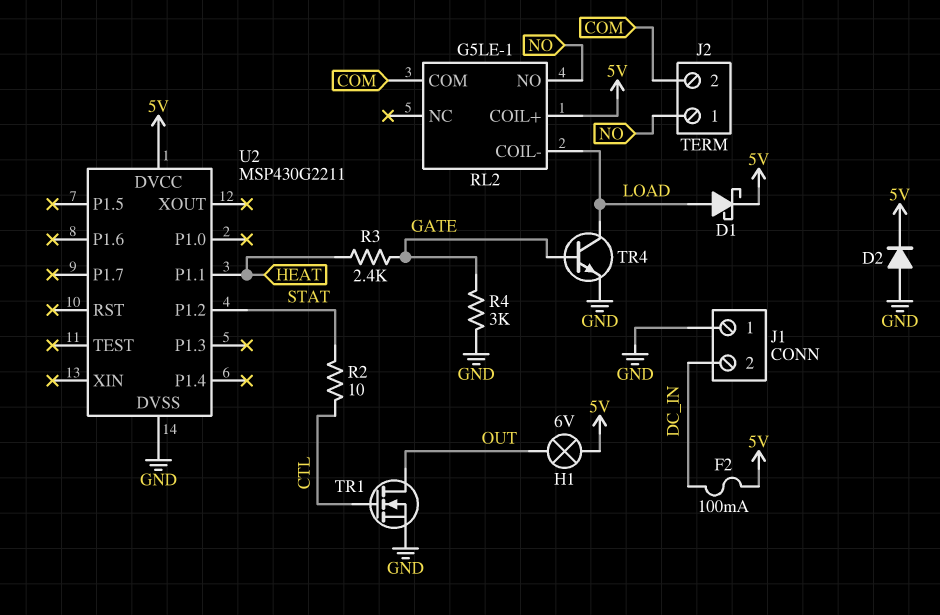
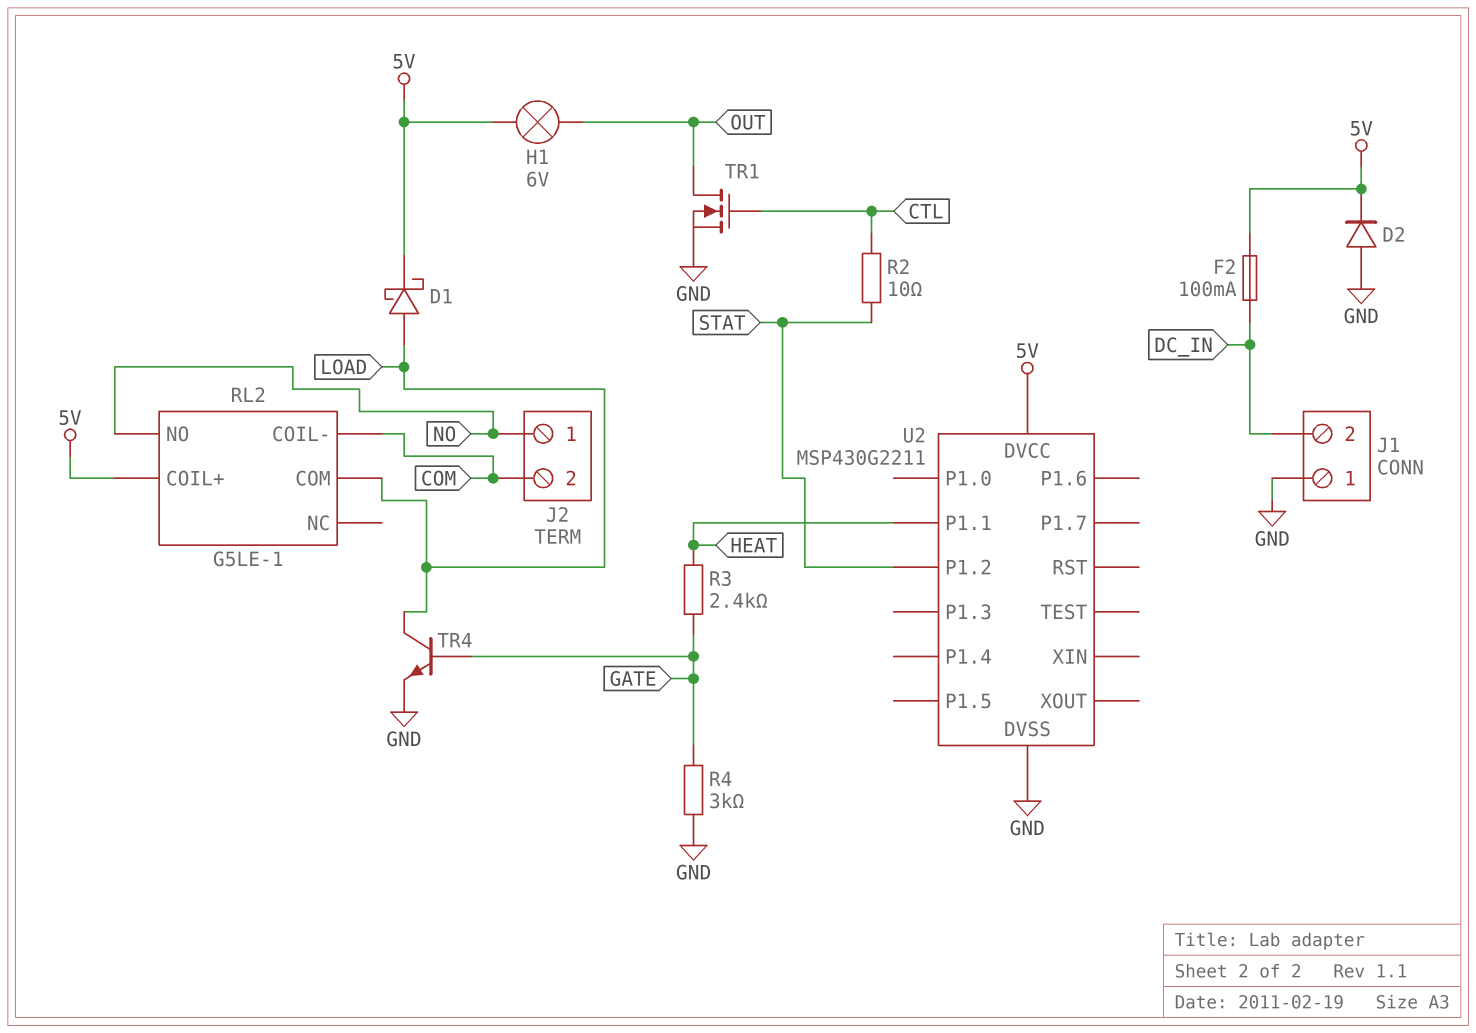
RL2 pin COIL-: LOAD -> COM
RL2 pin COM: COM -> LOAD

